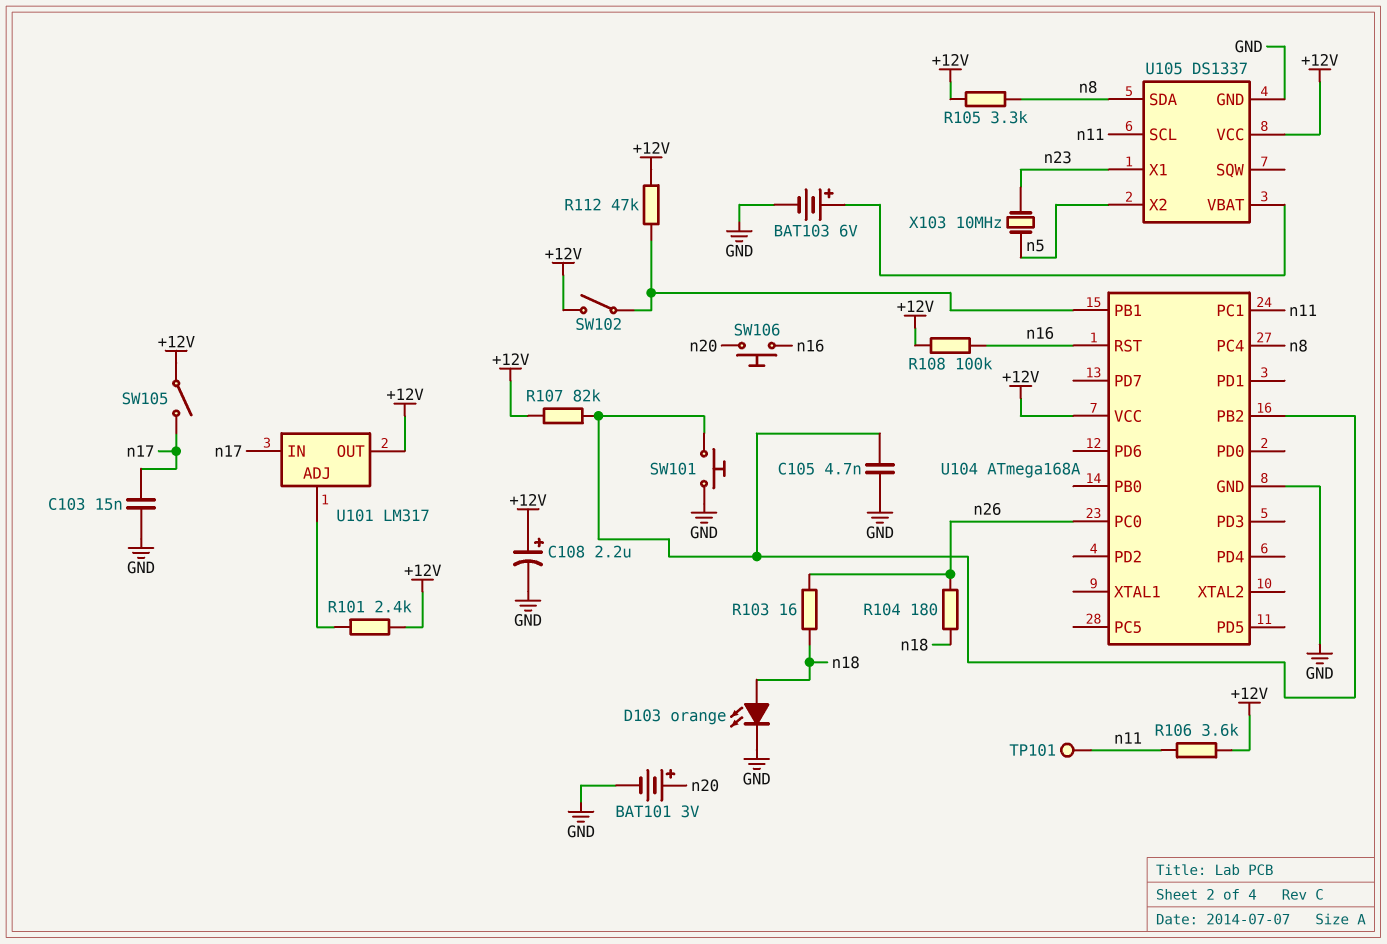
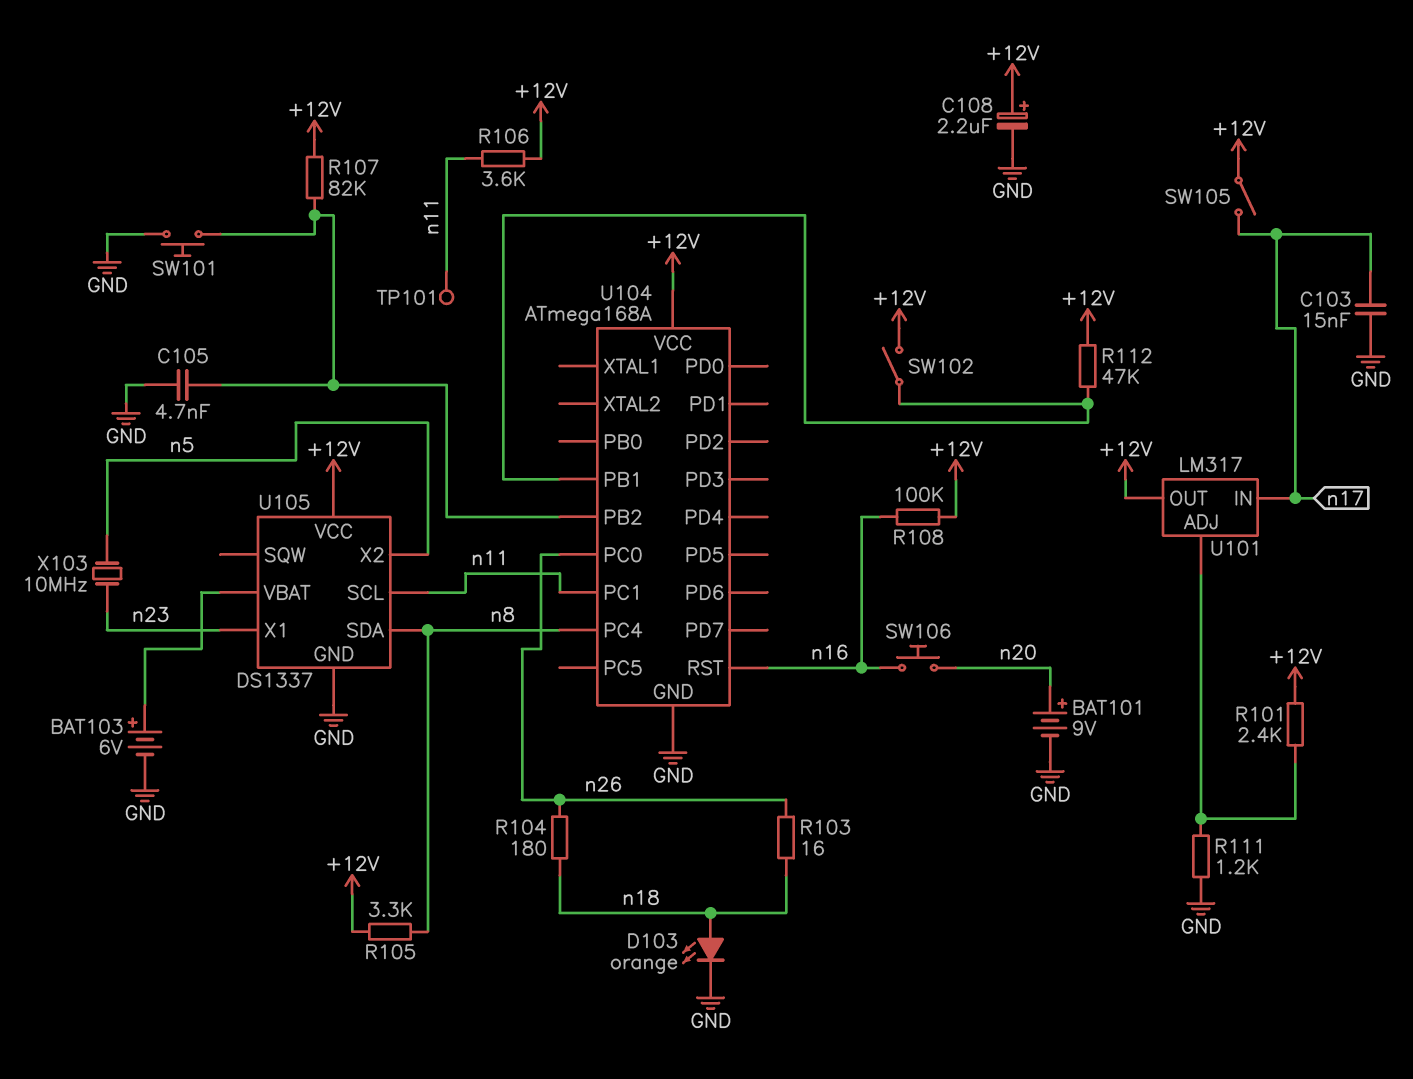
BAT101: 3V (plus n20, minus GND) -> 9V (plus n20, minus GND)
R111: none -> 1.2k (GND, U101/ADJ)

